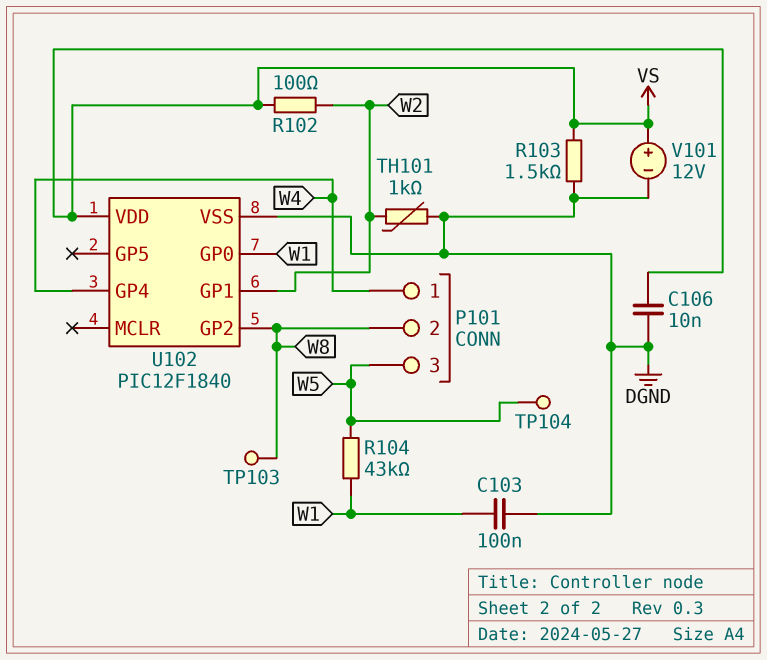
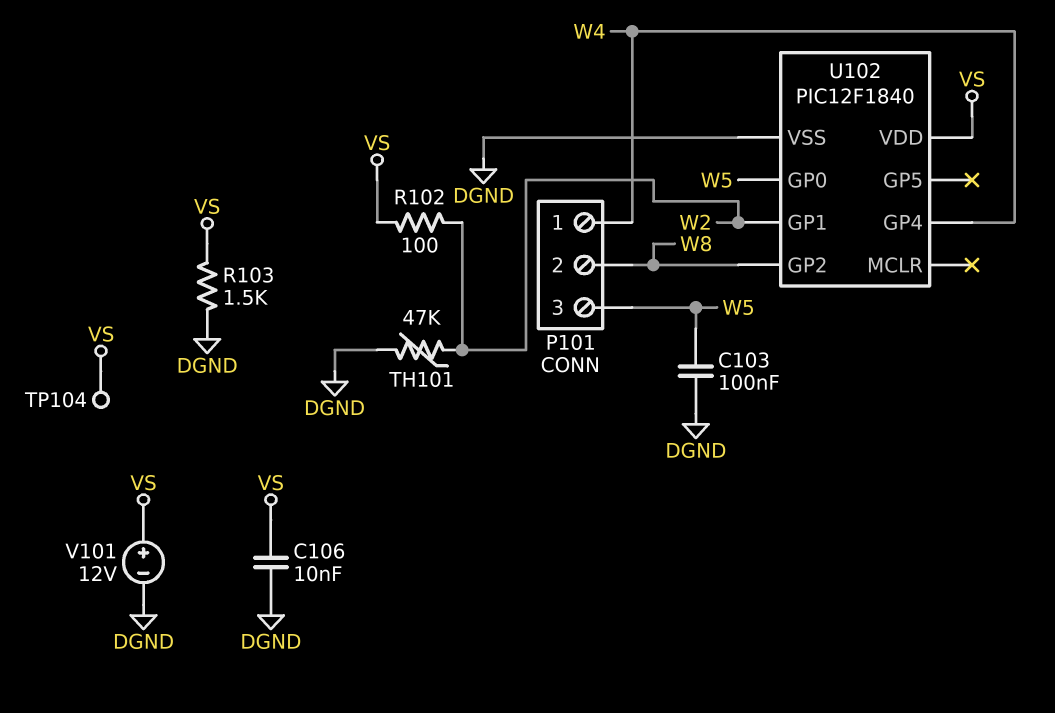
C103: 100nF (DGND, W1) -> 100nF (DGND, W5)
R104: 43k (W1, W5) -> none
TH101: 1k (DGND, W2) -> 47k (DGND, W2)
TP103: test point (W8) -> none
TP104: test point (W5) -> test point (VS)
U102 pin GP0: W1 -> W5

